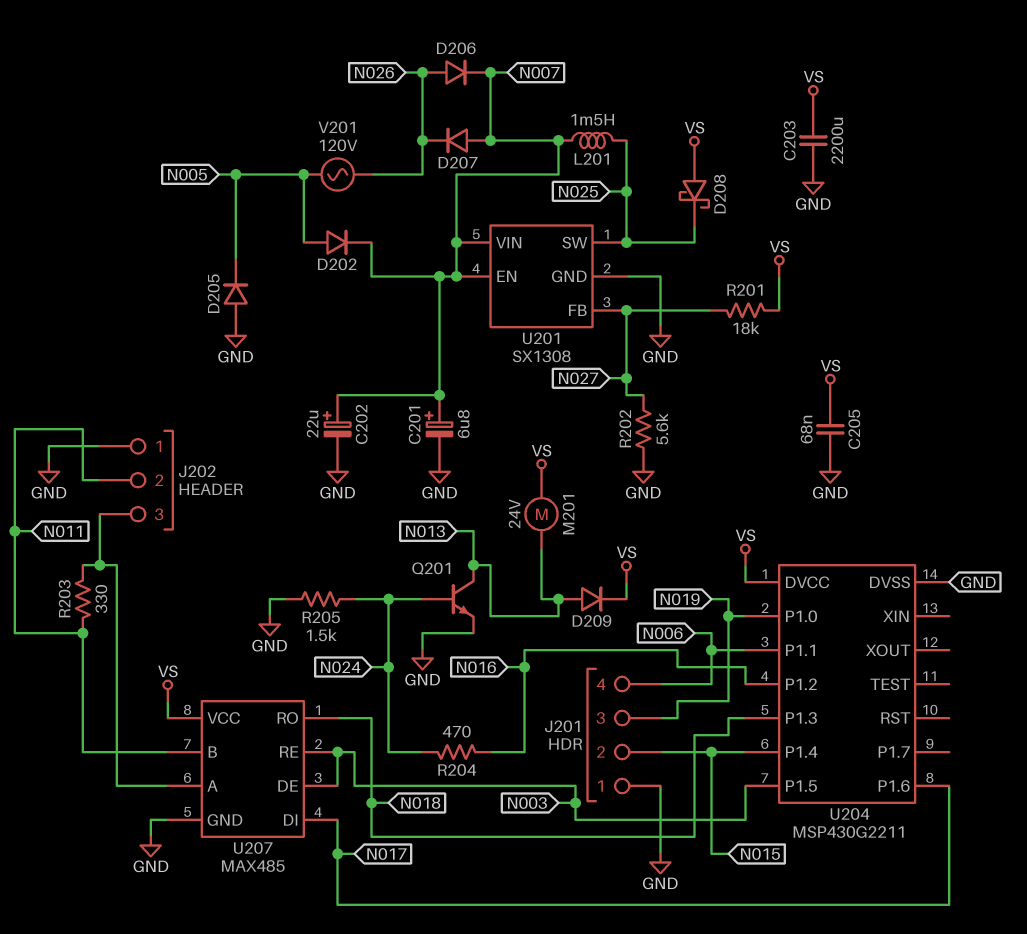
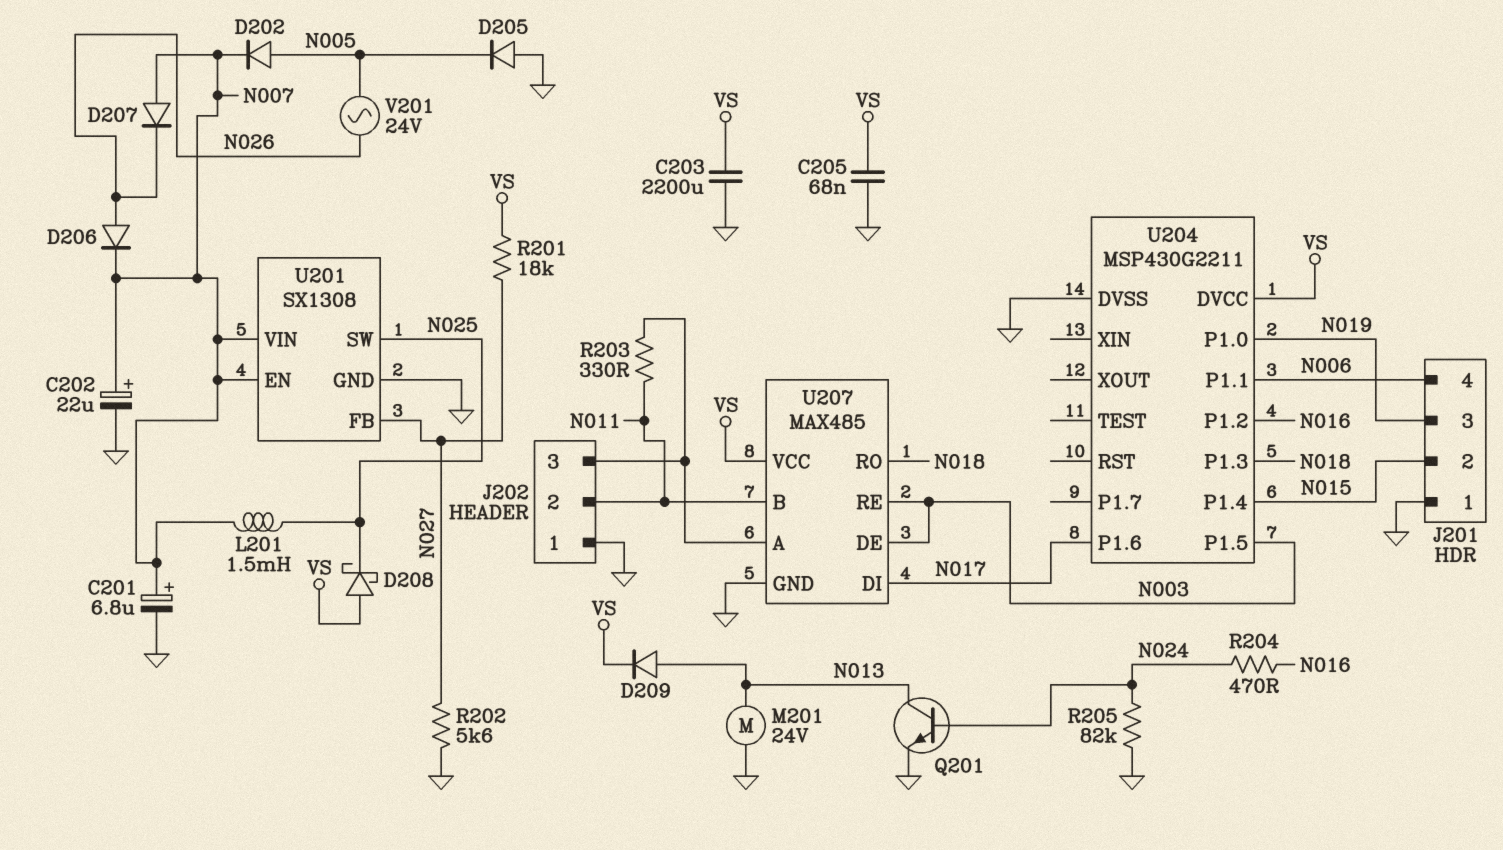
M201: motor 24V (N013, VS) -> motor 24V (GND, N013)
R205: 1.5k (GND, N024) -> 82k (GND, N024)
V201: AC 120V (N005, N026) -> AC 24V (N005, N026)

